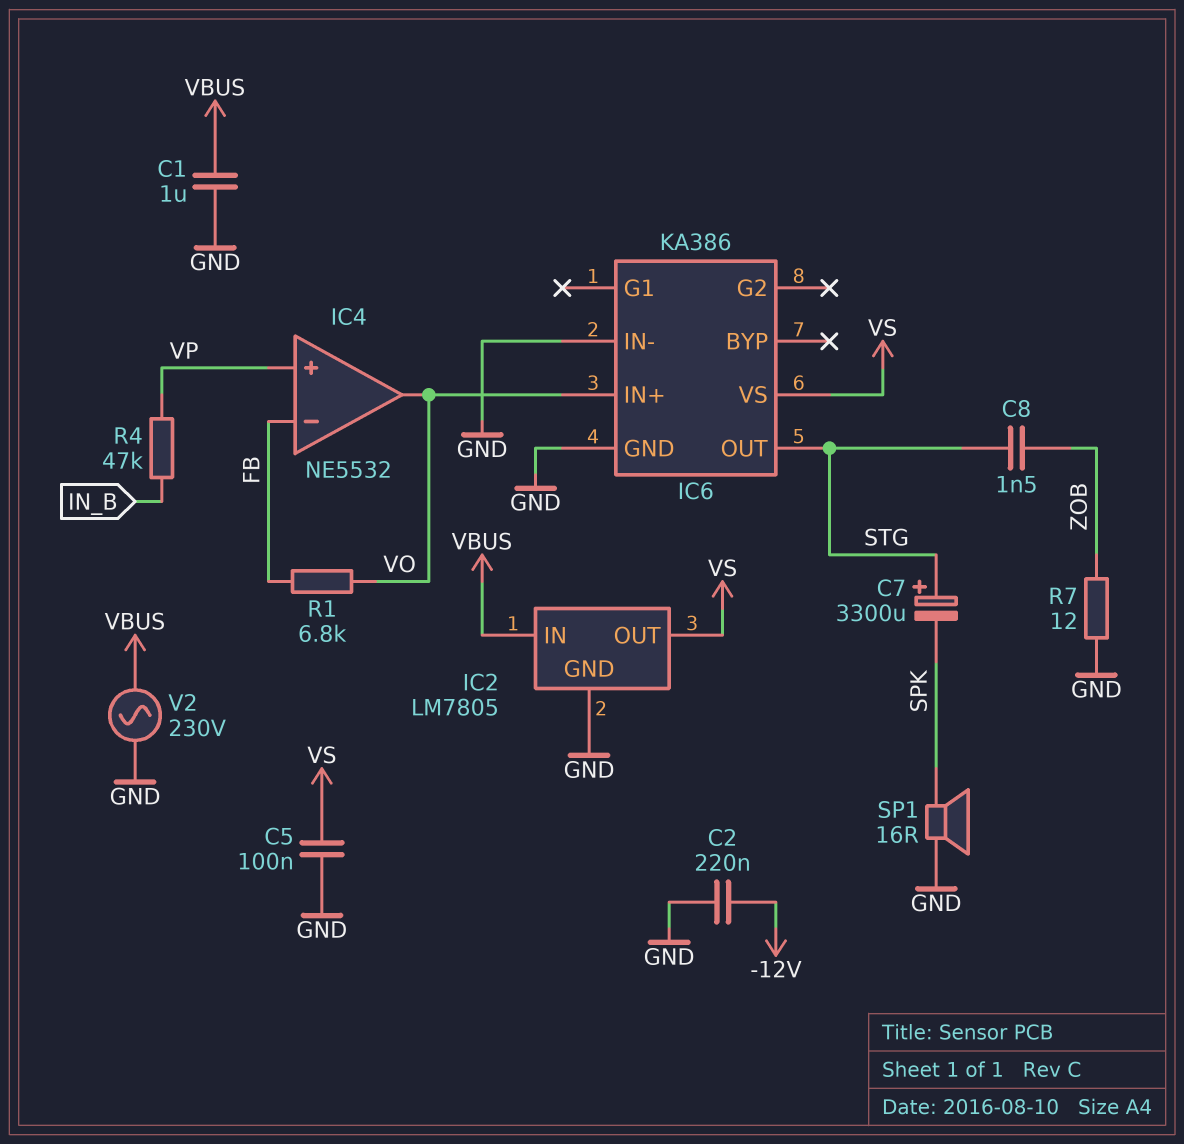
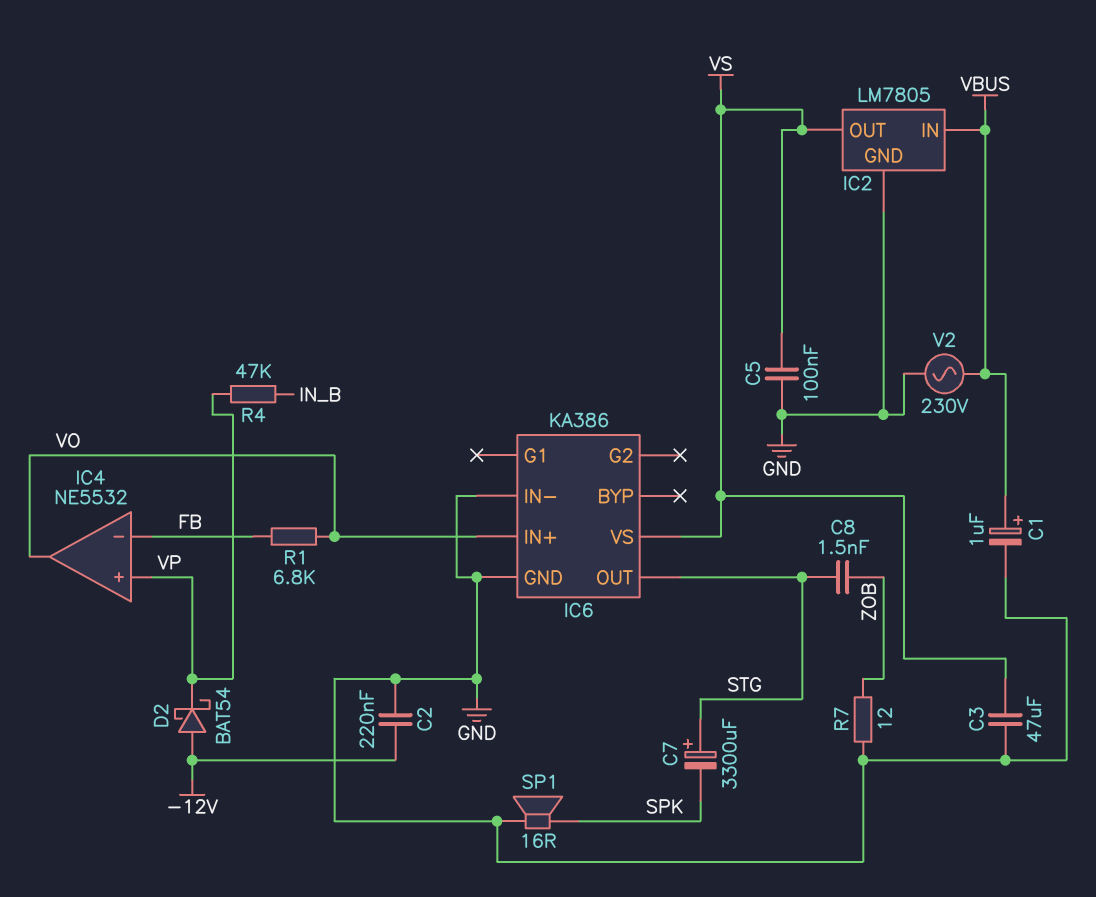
C1: 1uF (GND, VBUS) -> 1uF (plus VBUS, minus GND)
C3: none -> 47uF (GND, VS)
D2: none -> schottky BAT54 (A -12V, K VP)

